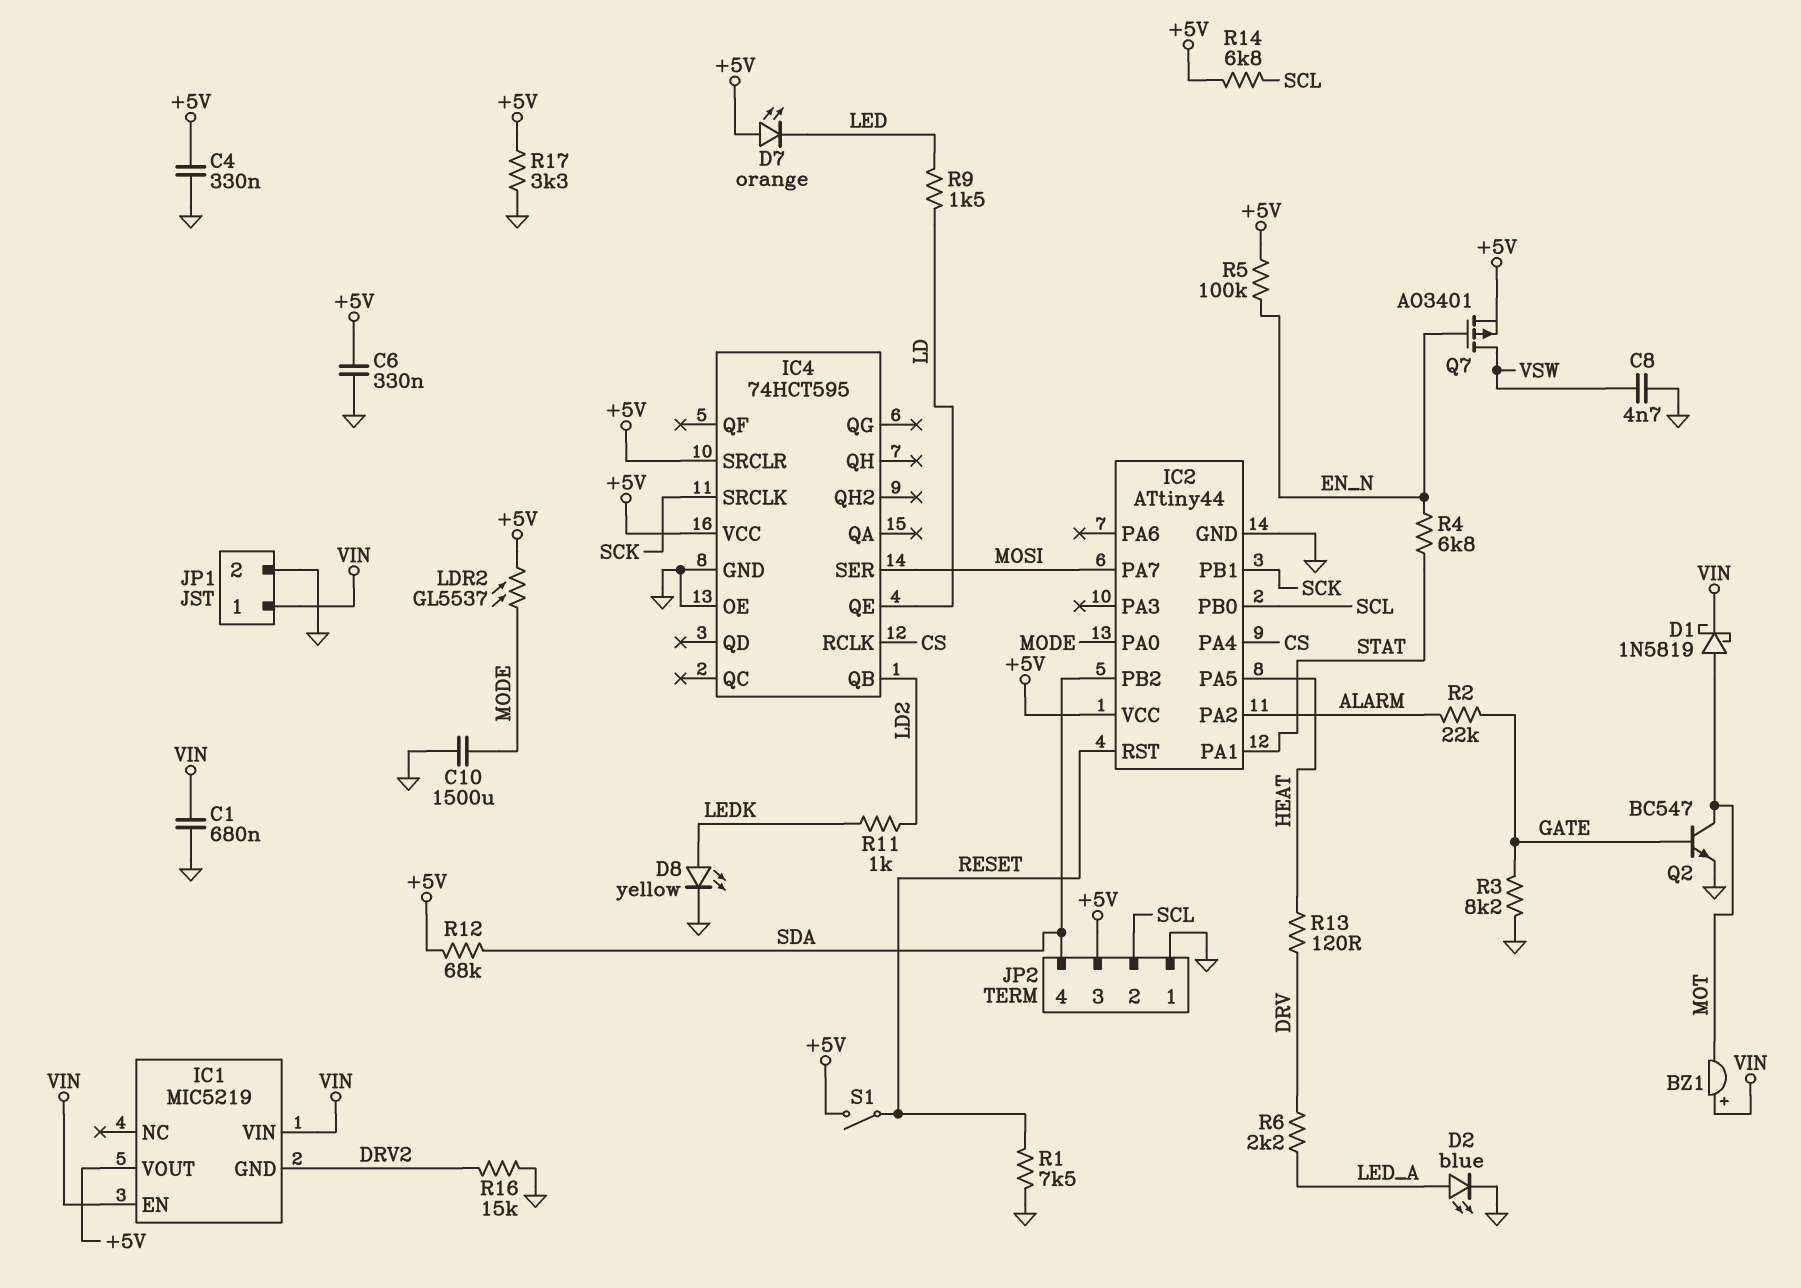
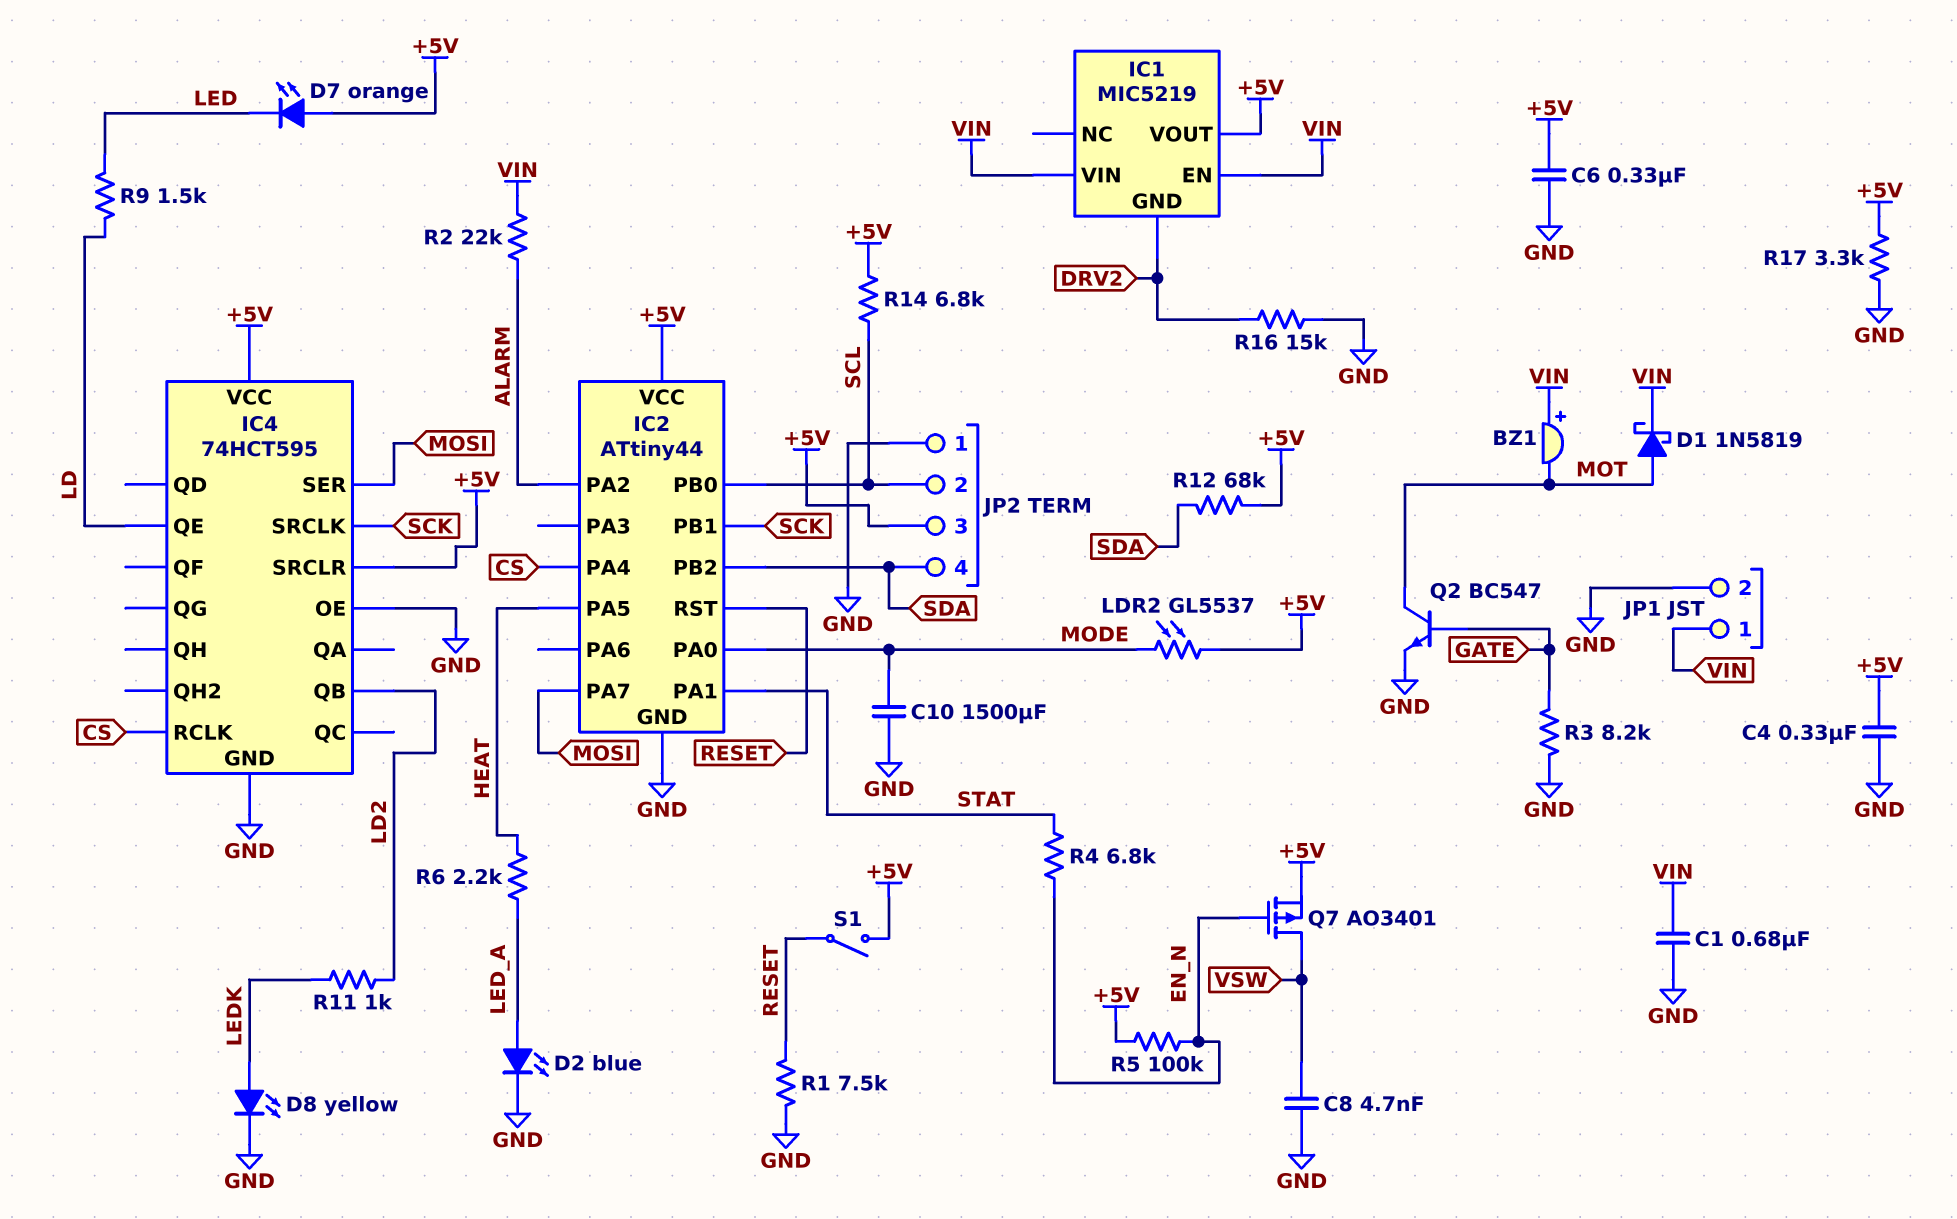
R2: 22k (ALARM, GATE) -> 22k (ALARM, VIN)
R6: 2.2k (DRV, LED_A) -> 2.2k (HEAT, LED_A)
R13: 120 (DRV, HEAT) -> none

